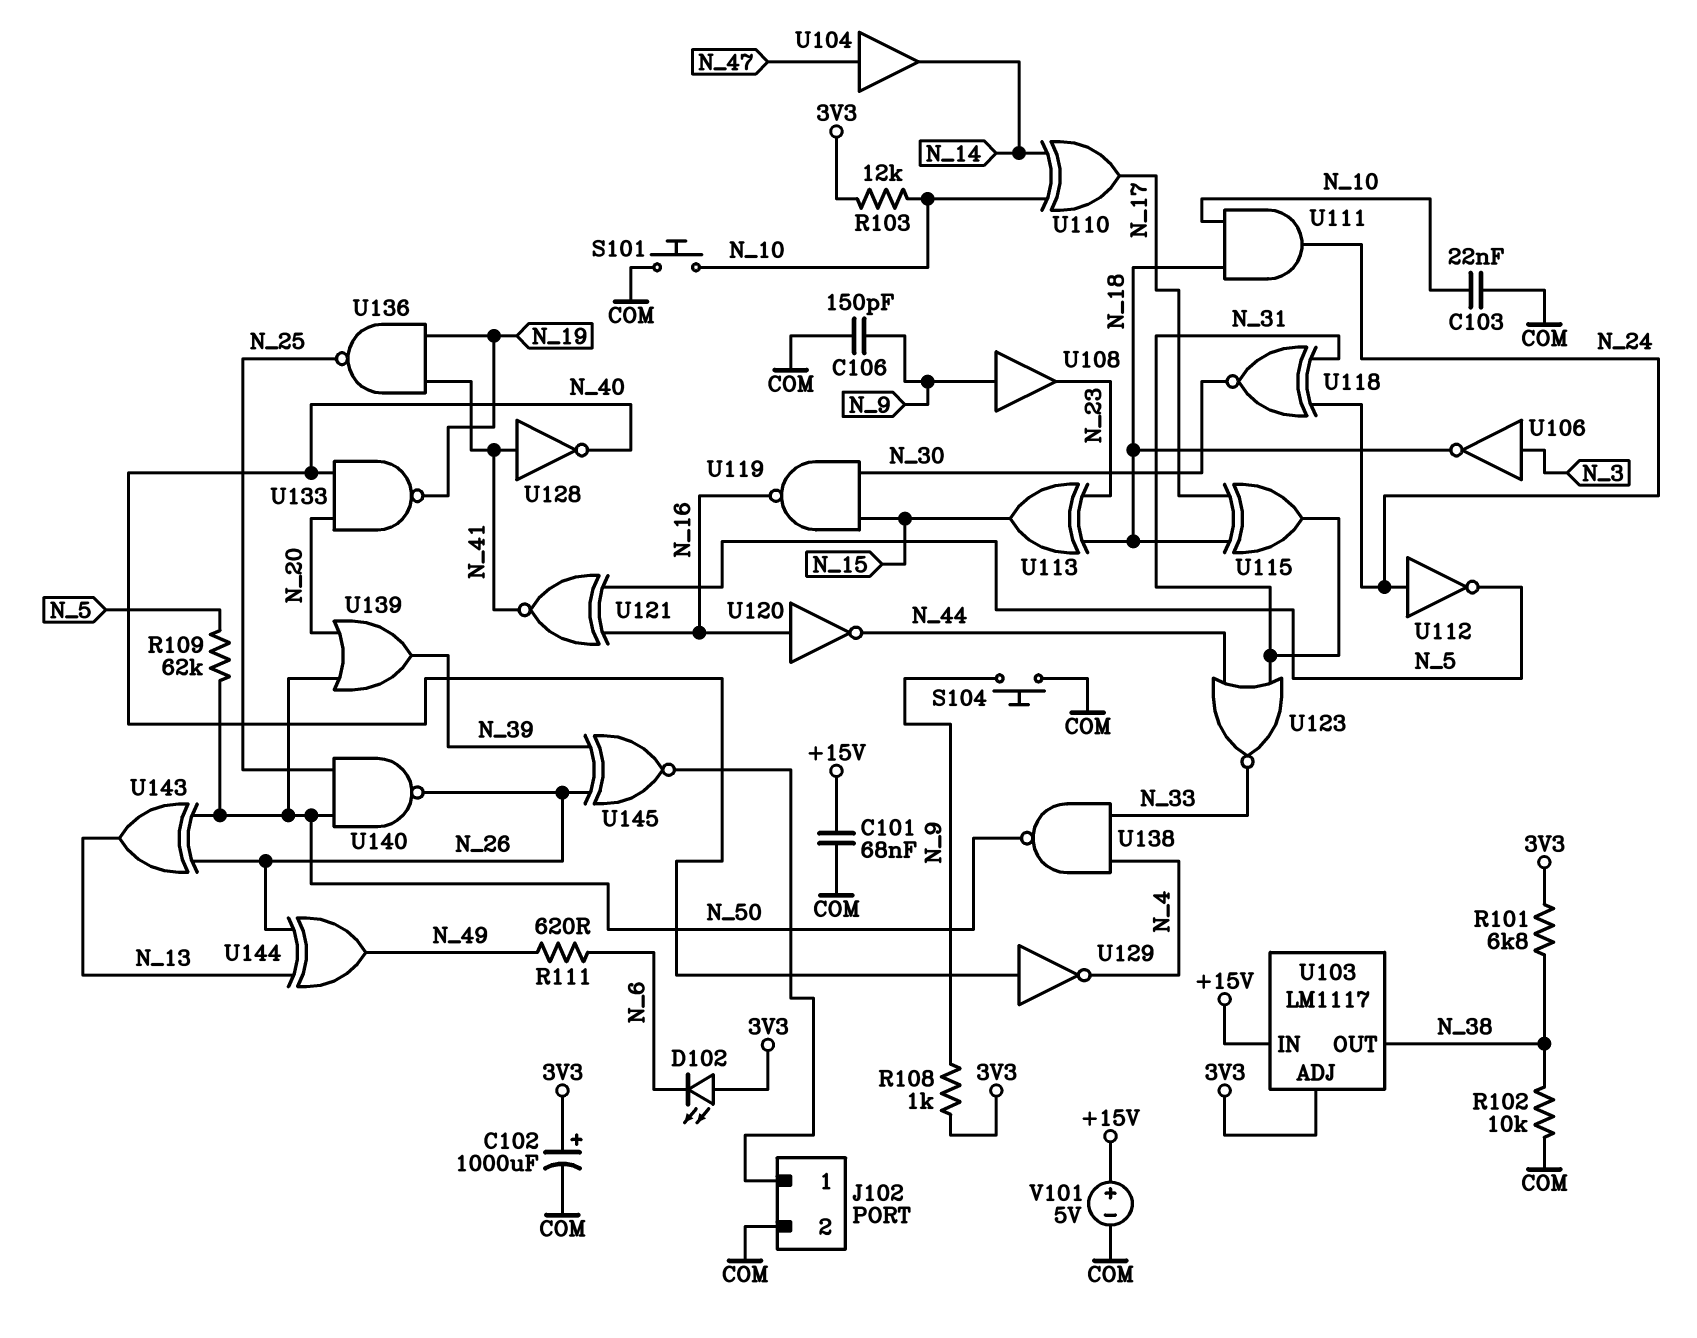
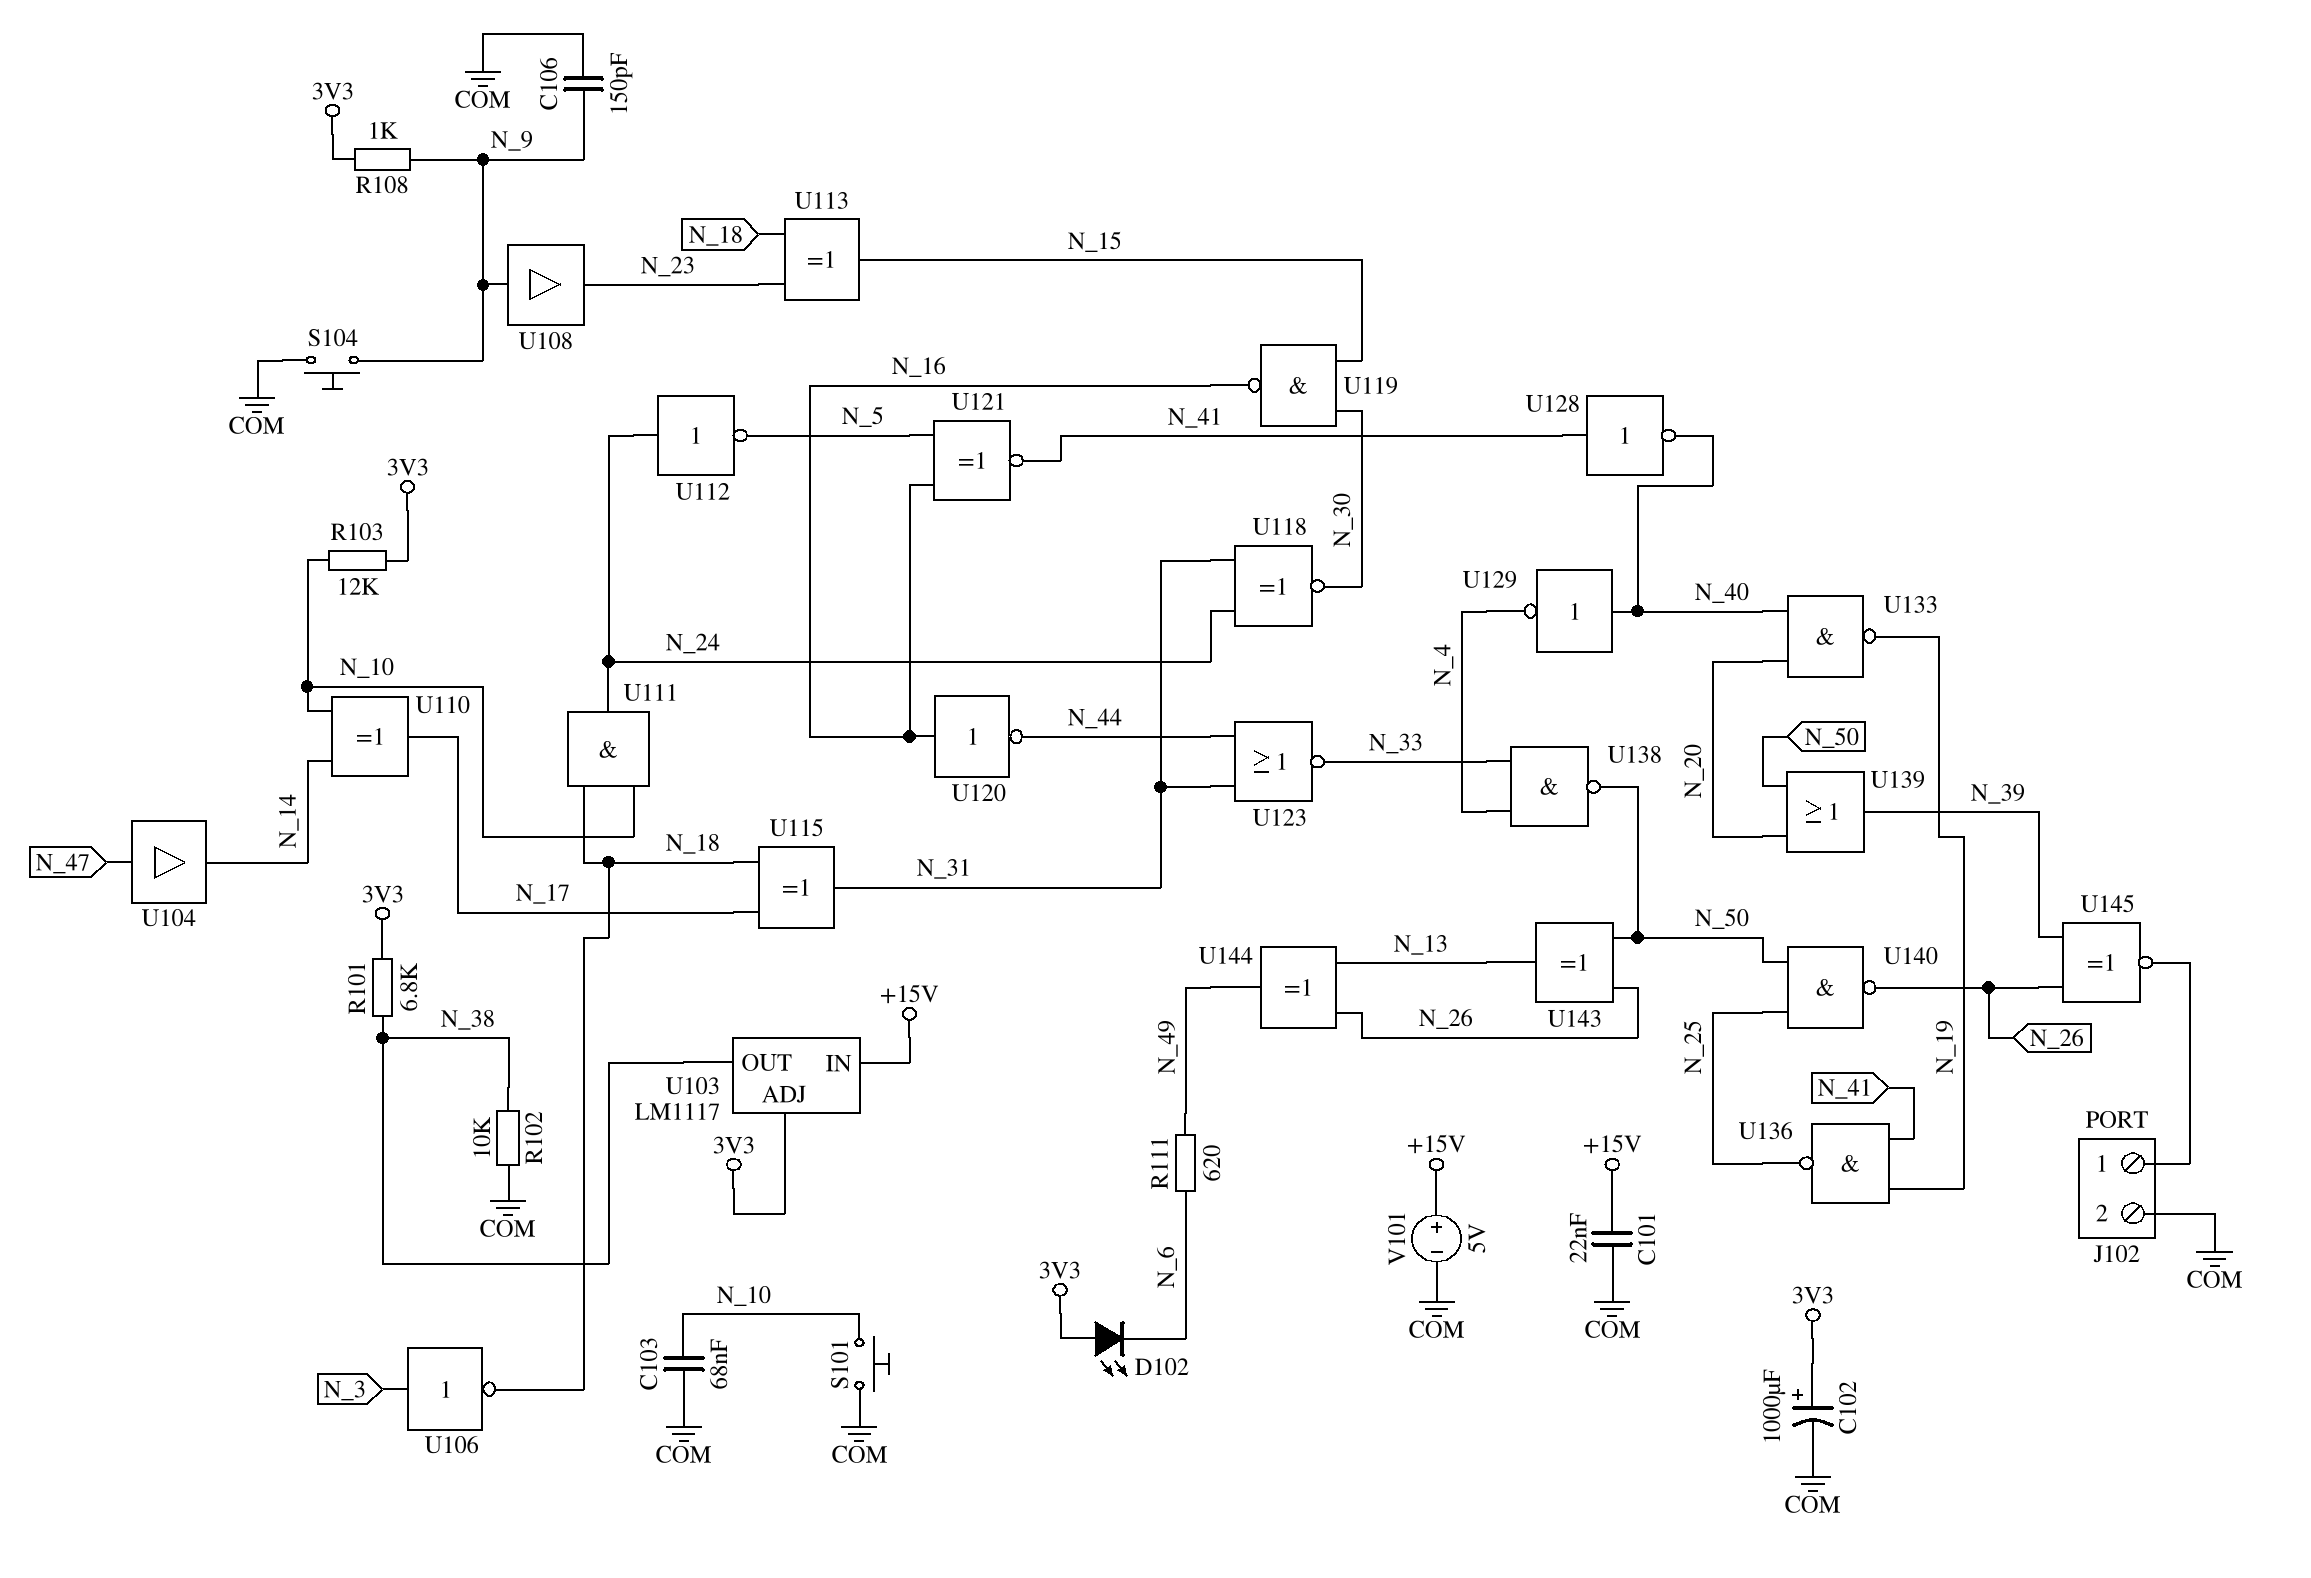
C101: 68nF (+15V, COM) -> 22nF (+15V, COM)
C103: 22nF (COM, N_10) -> 68nF (COM, N_10)
R109: 62k (N_5, N_50) -> none

